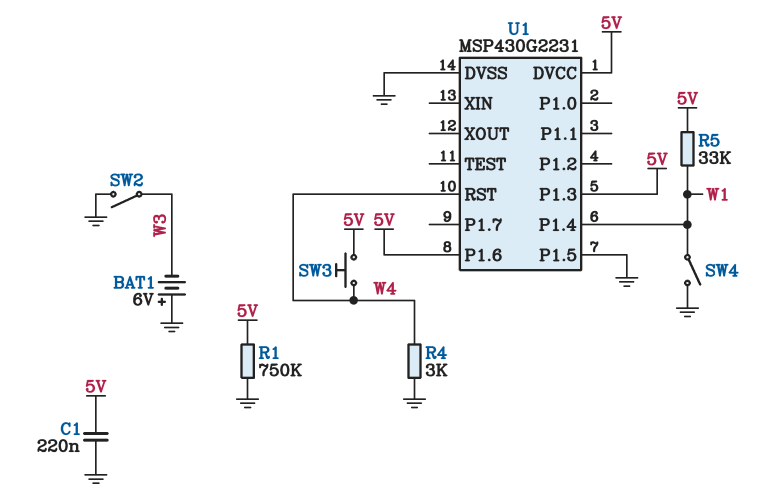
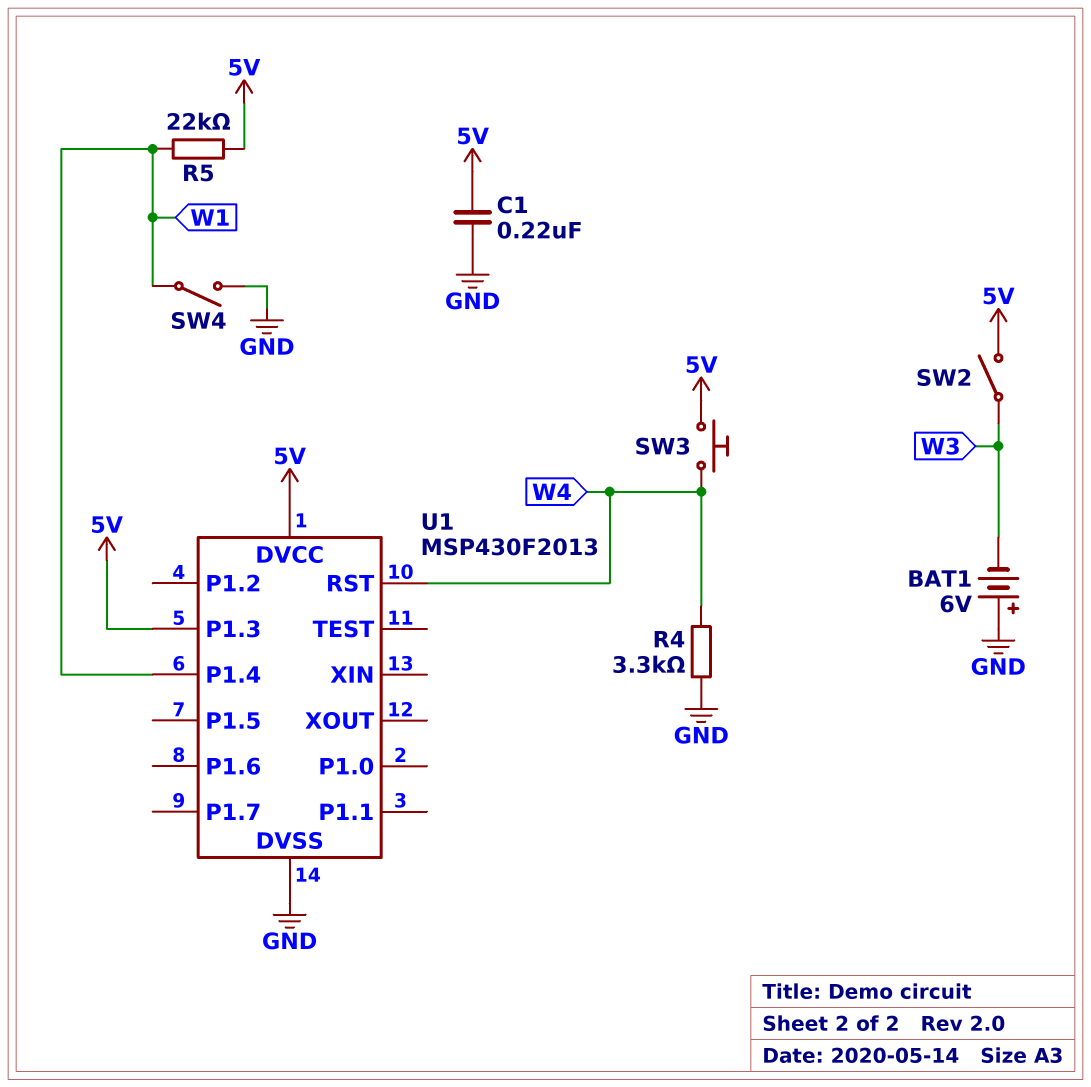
R1: 750k (5V, GND) -> none
R4: 3k (GND, W4) -> 3.3k (GND, W4)
R5: 33k (5V, W1) -> 22k (5V, W1)
SW2: switch (GND, W3) -> switch (5V, W3)
U1: MSP430G2231 -> MSP430F2013
U1 pin P1.5: GND -> none
U1 pin P1.6: 5V -> none

